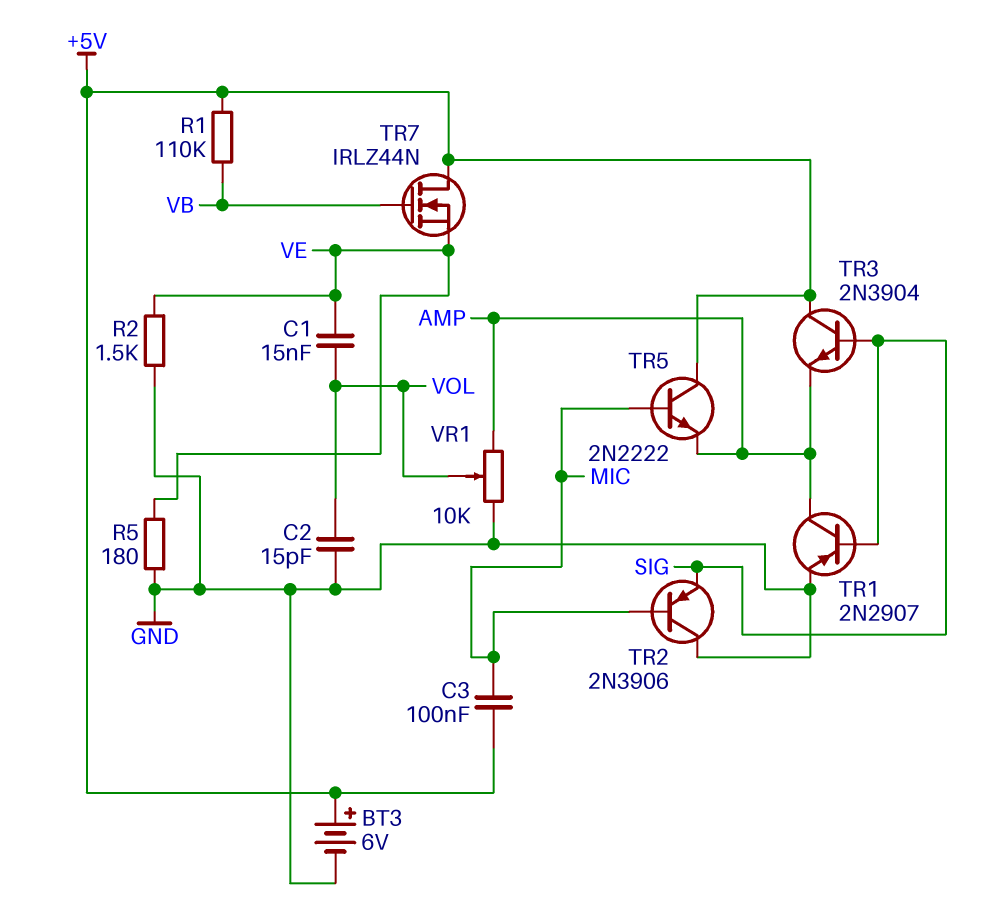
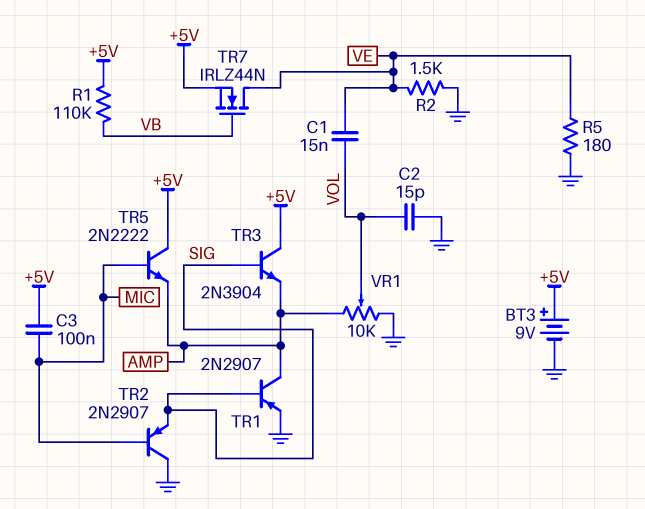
BT3: 6V (plus +5V, minus GND) -> 9V (plus +5V, minus GND)
TR2: PNP 2N3906 (B MIC, C GND, E SIG) -> PNP 2N2907 (B MIC, C GND, E SIG)
TR7: NMOS IRLZ44N (G VB, D +5V, S VE) -> NMOS IRLZ44N (G VB, D VE, S +5V)

